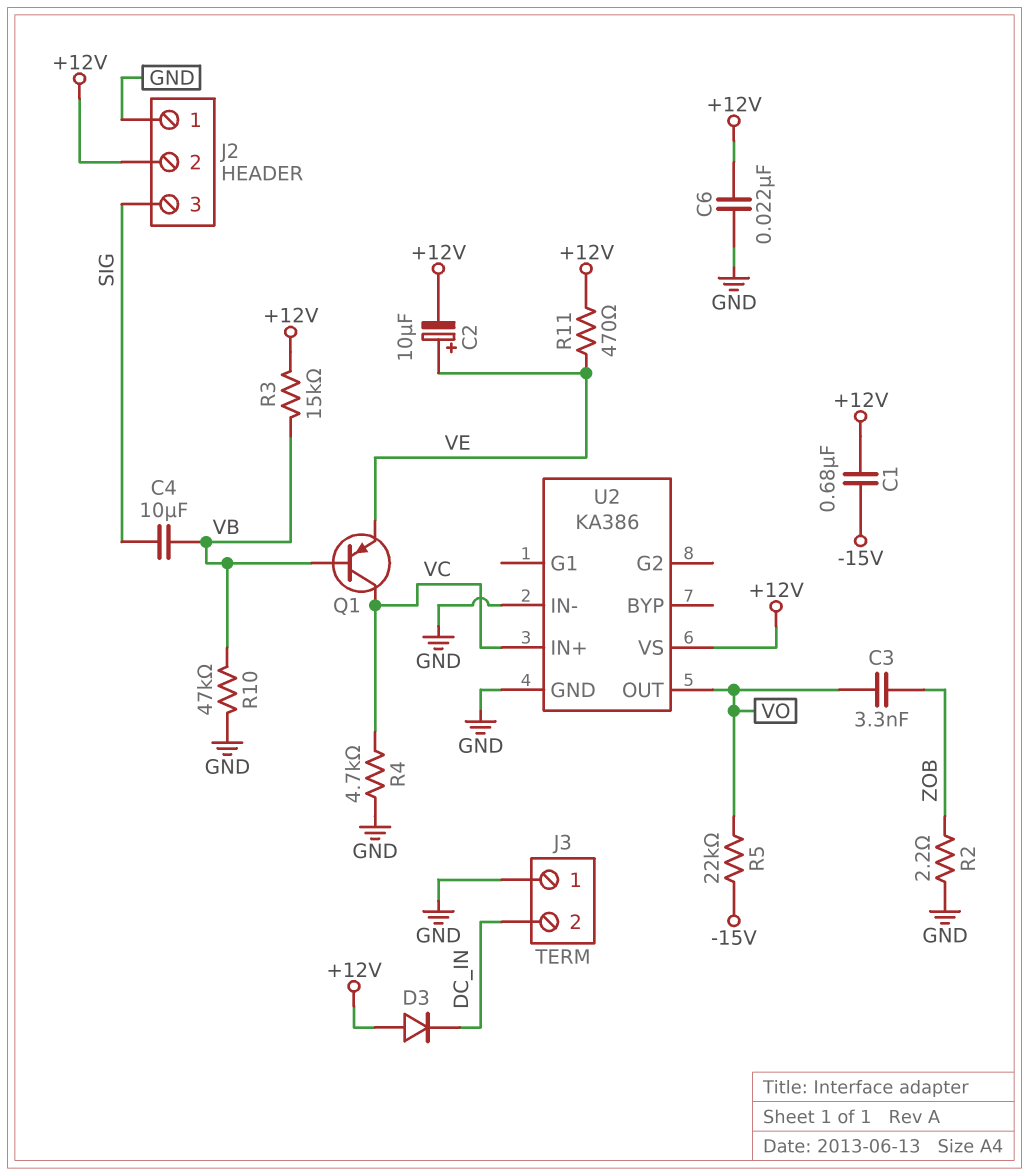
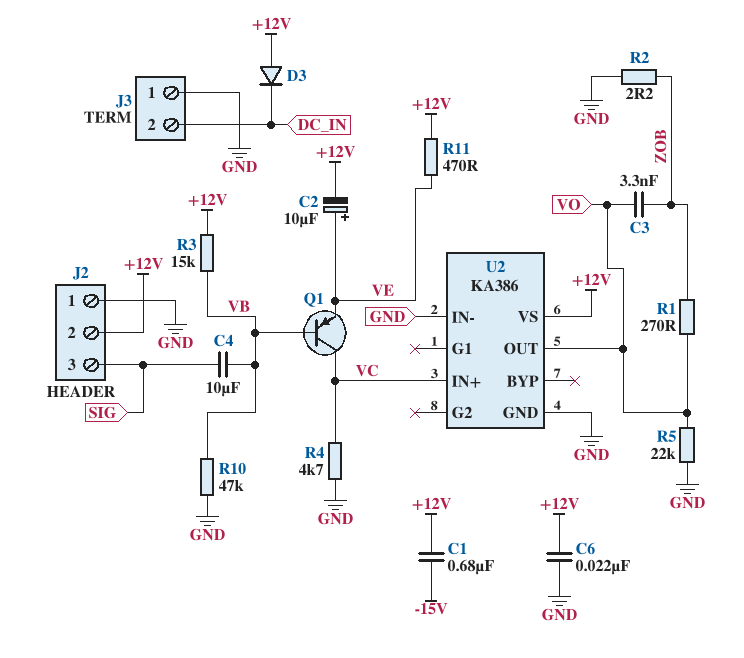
R1: none -> 270 (VO, ZOB)
R5: 22k (-15V, VO) -> 22k (GND, VO)

